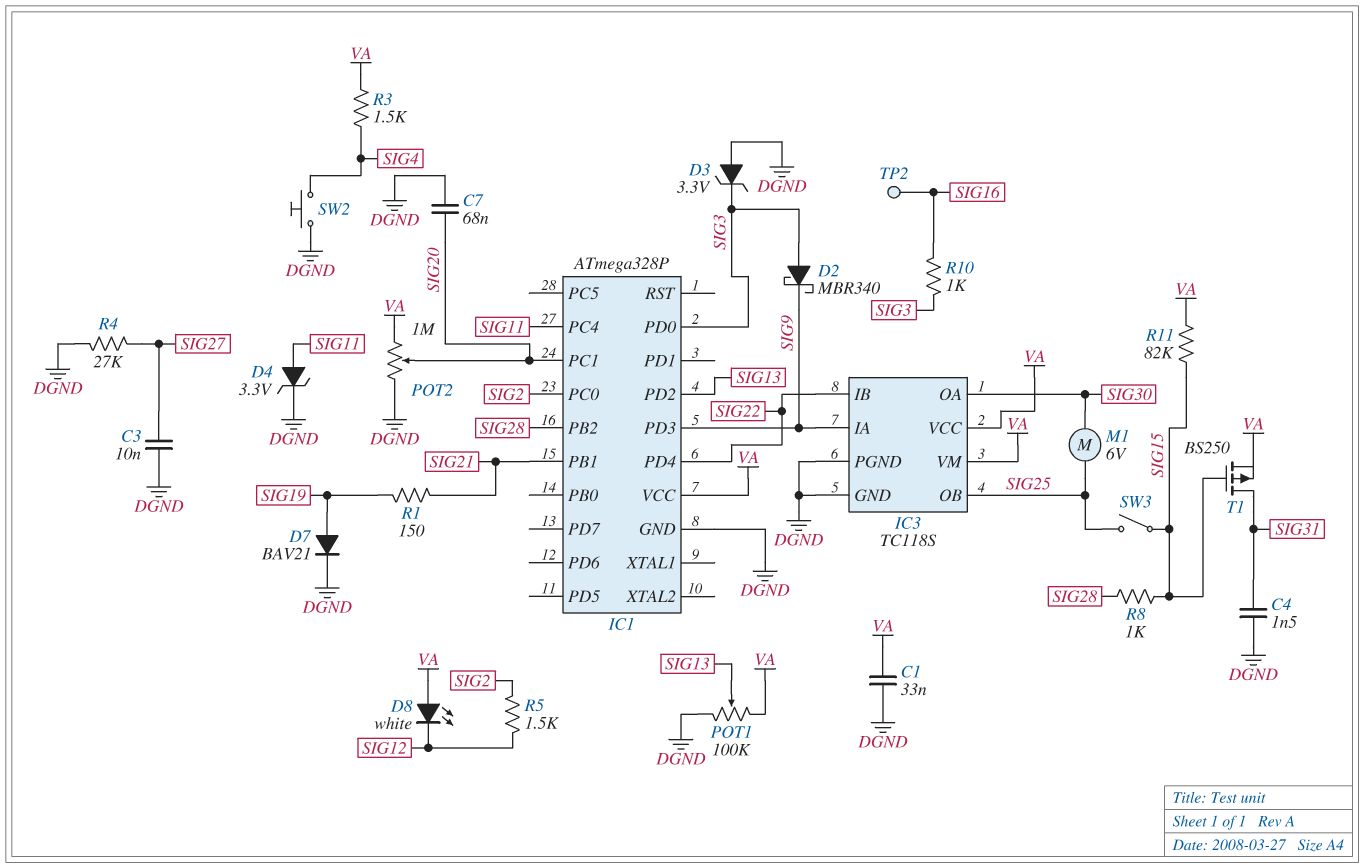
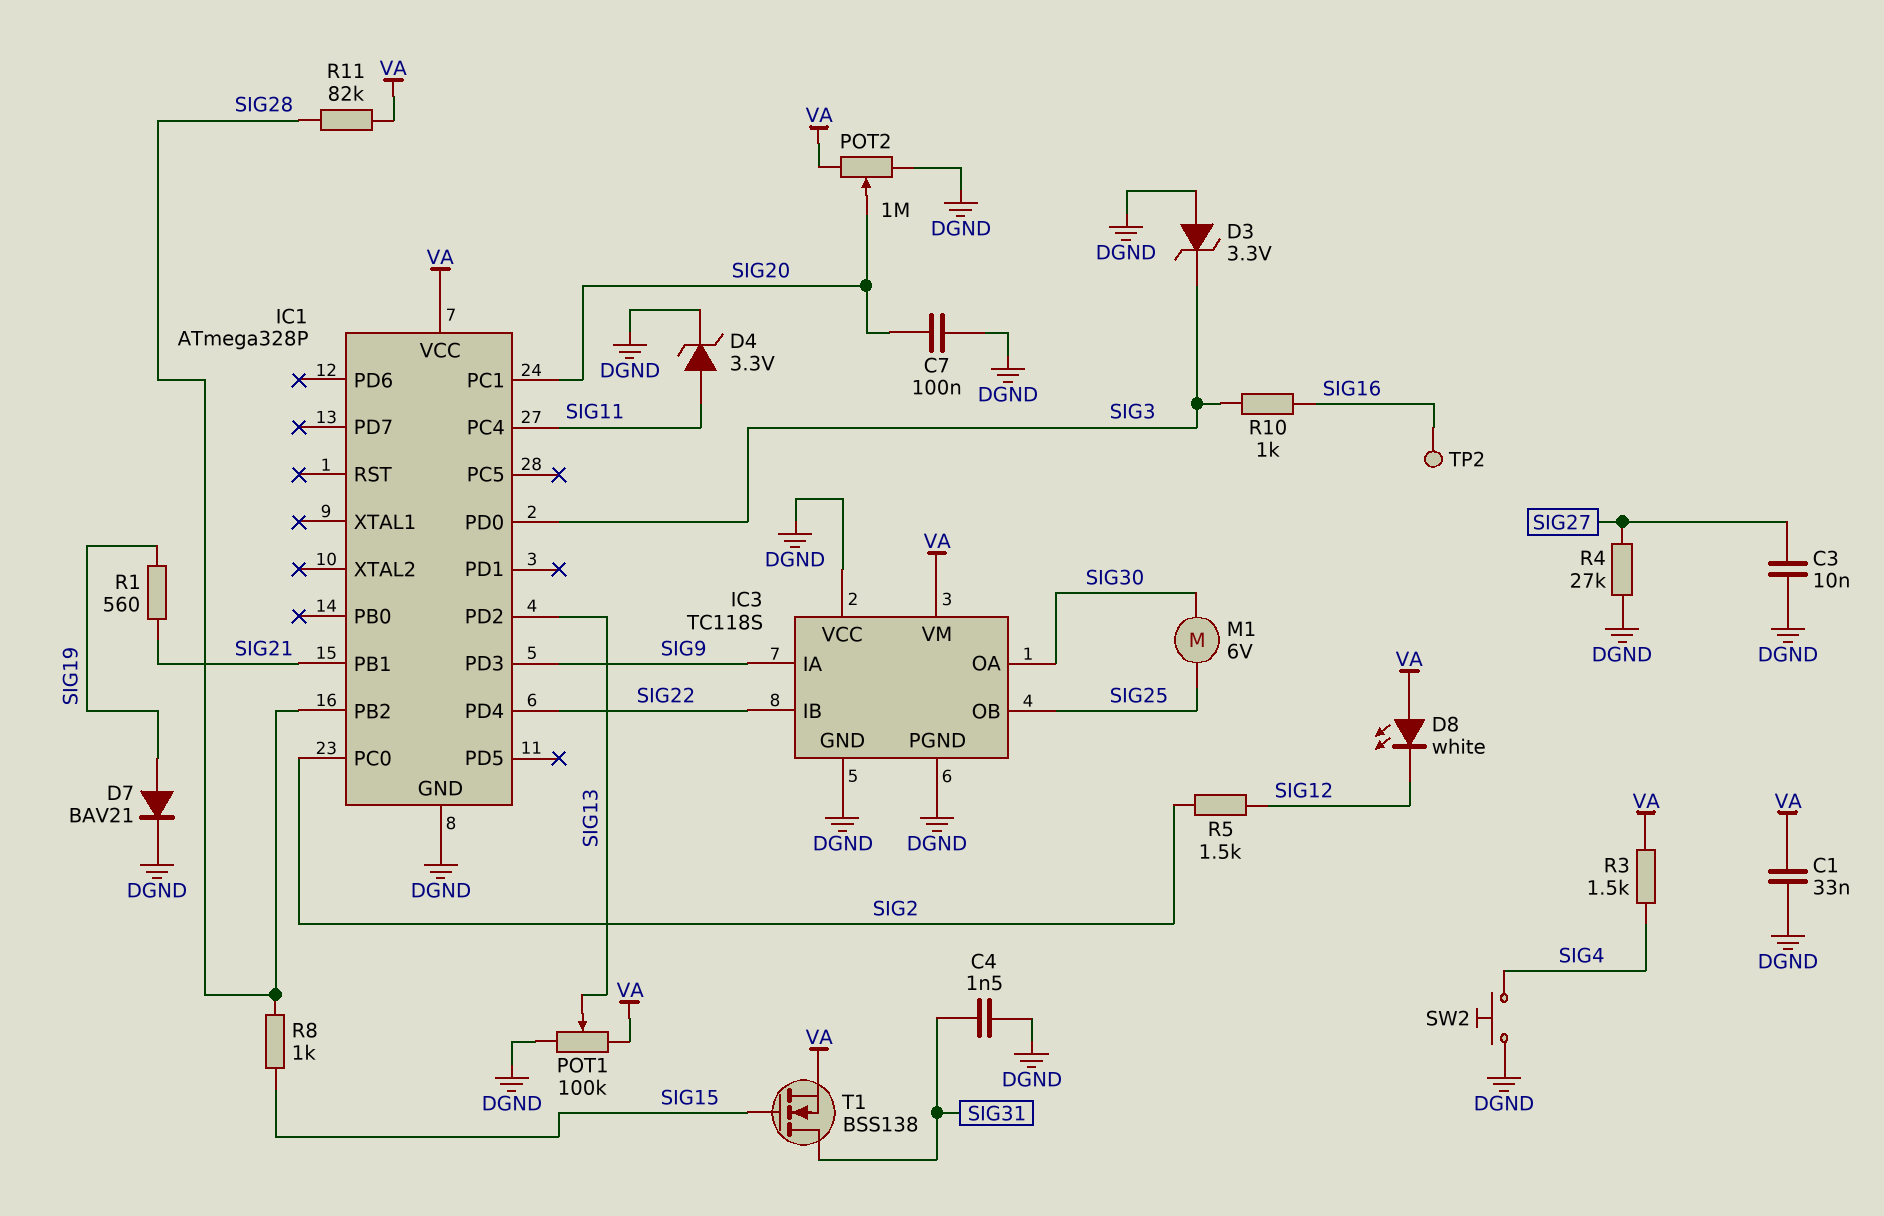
C7: 68nF (DGND, SIG20) -> 100nF (DGND, SIG20)
D2: schottky MBR340 (A SIG3, K SIG9) -> none
IC3 pin VCC: VA -> DGND
R1: 150 (SIG19, SIG21) -> 560 (SIG19, SIG21)
R11: 82k (SIG15, VA) -> 82k (SIG28, VA)
SW3: switch (SIG15, SIG25) -> none
T1: PMOS BS250 (G SIG15, D SIG31, S VA) -> NMOS BSS138 (G SIG15, D SIG31, S VA)

